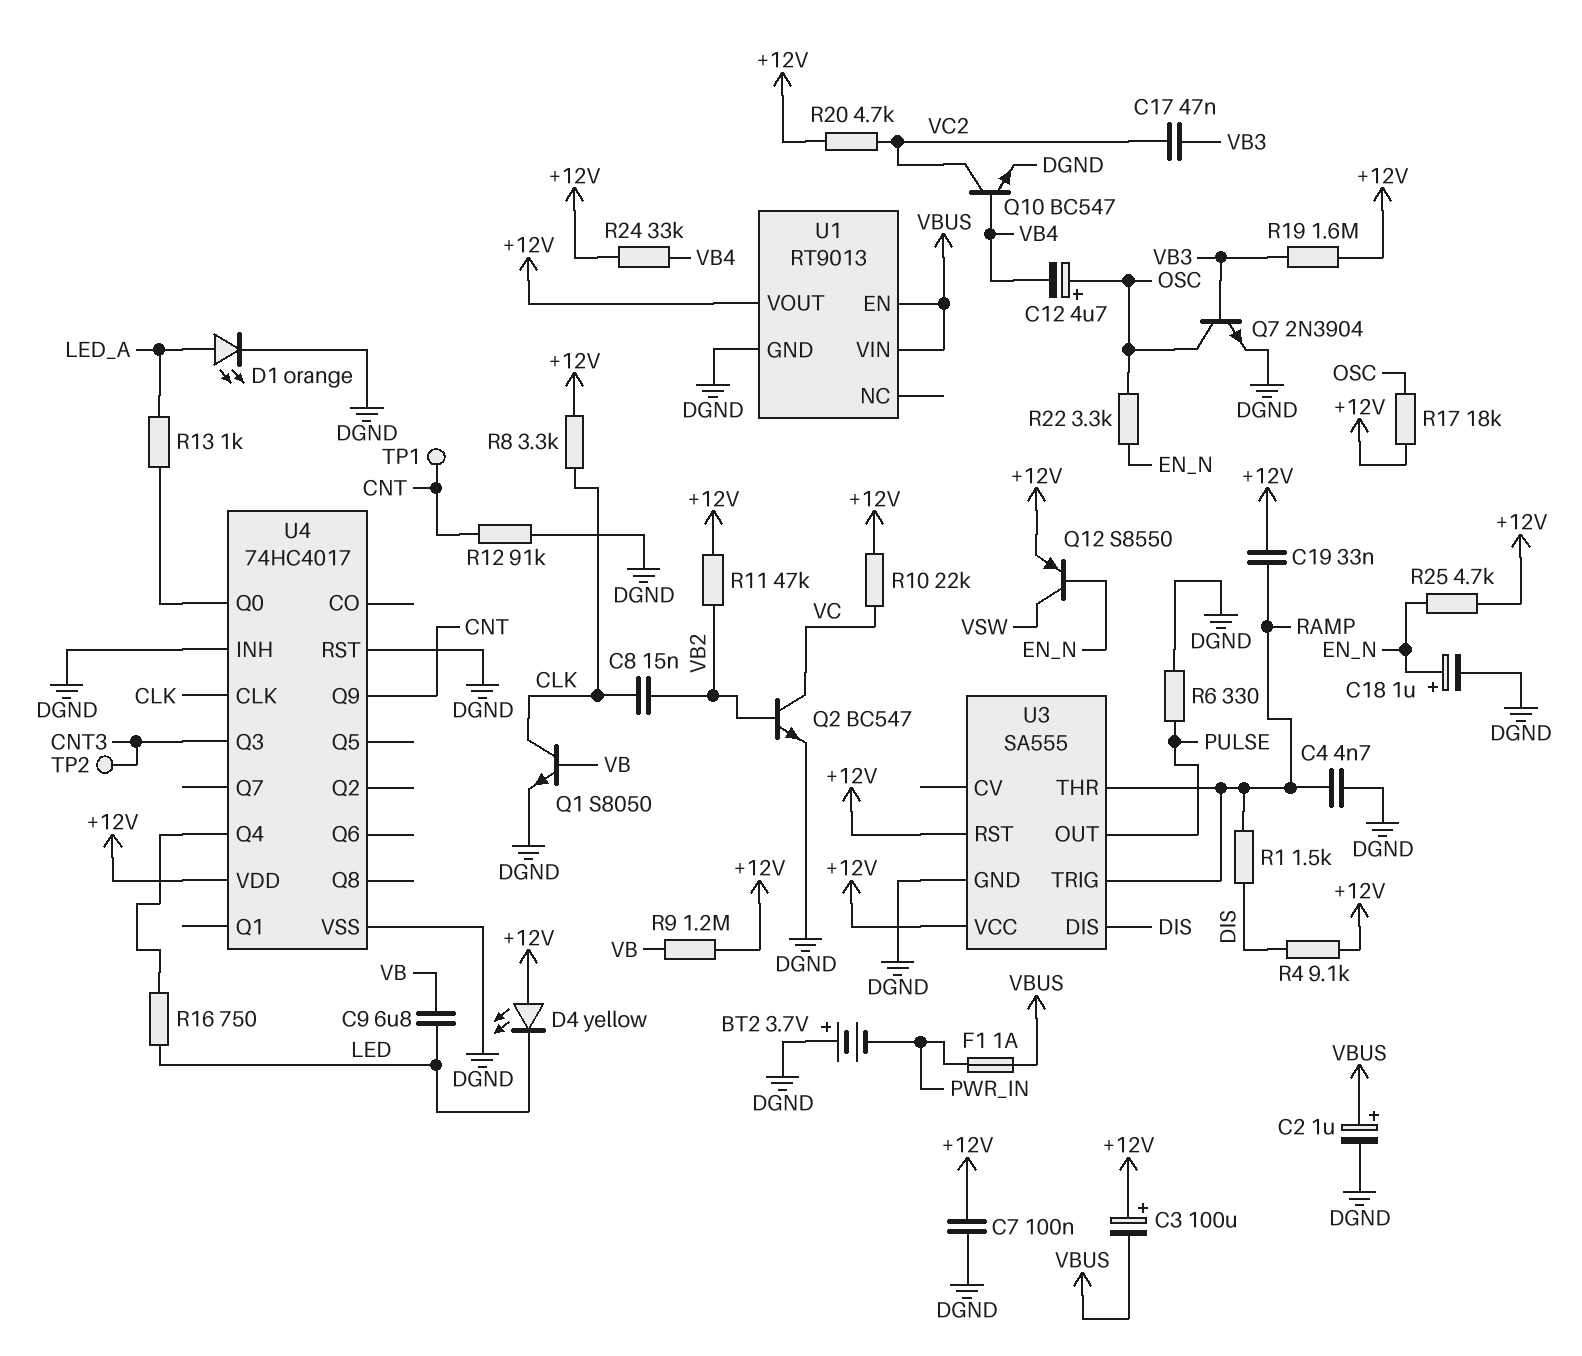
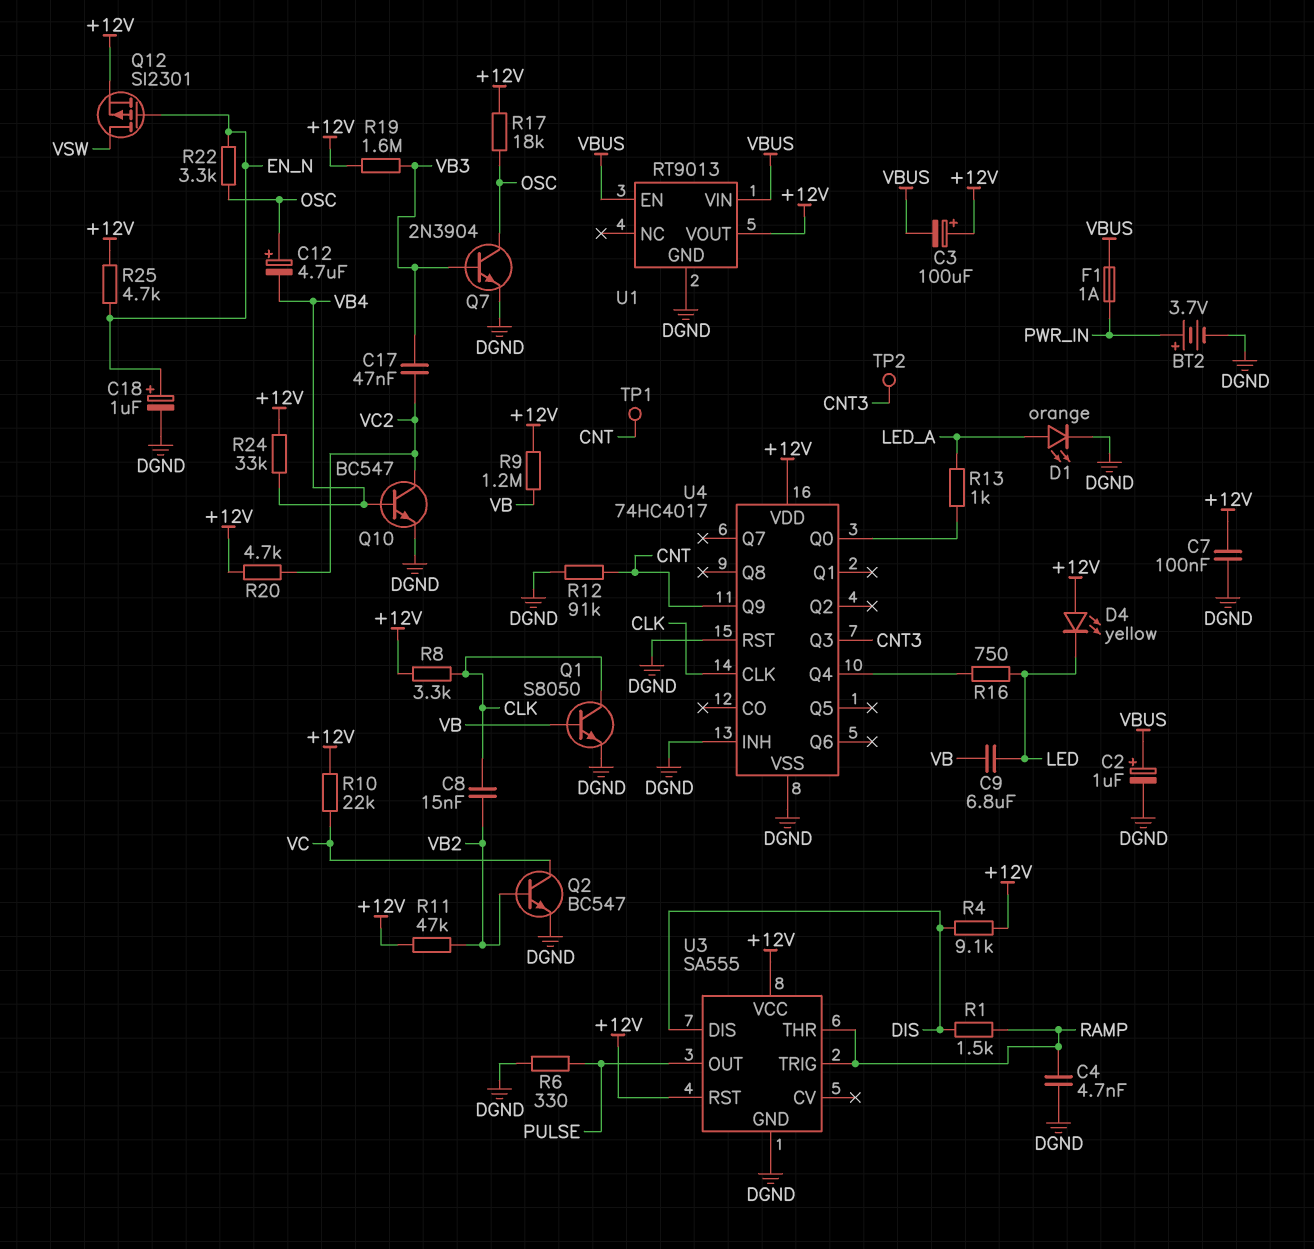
BT2: 3.7V (plus DGND, minus PWR_IN) -> 3.7V (plus PWR_IN, minus DGND)
C19: 33nF (+12V, RAMP) -> none
Q12: PNP S8550 (B EN_N, C VSW, E +12V) -> PMOS SI2301 (G EN_N, D VSW, S +12V)

